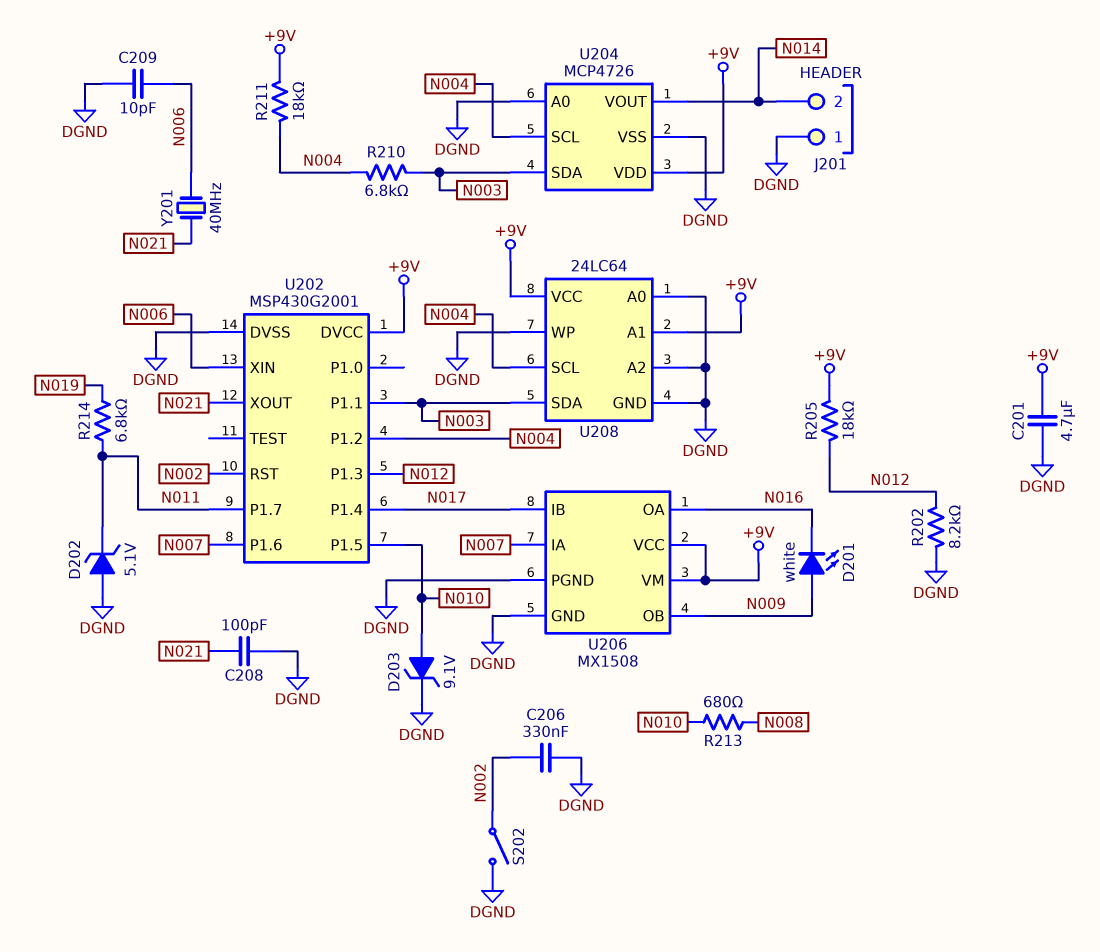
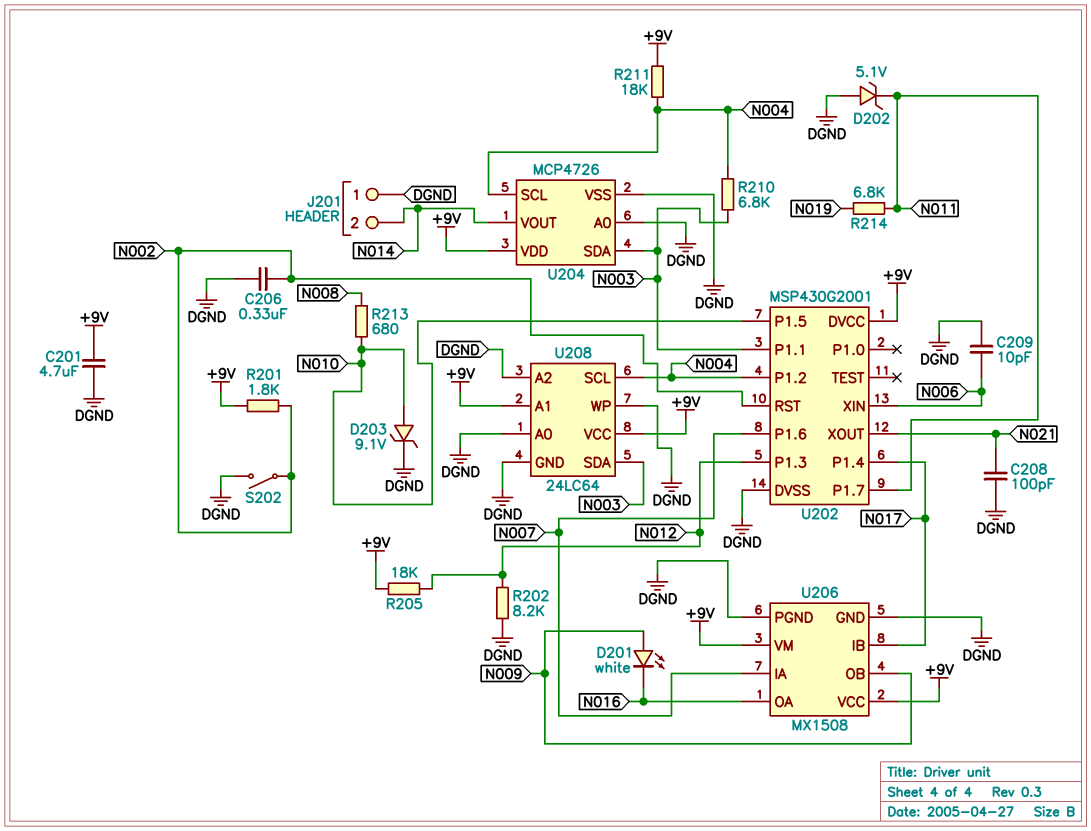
R201: none -> 1.8k (+9V, N002)
Y201: 40MHz (N006, N021) -> none

